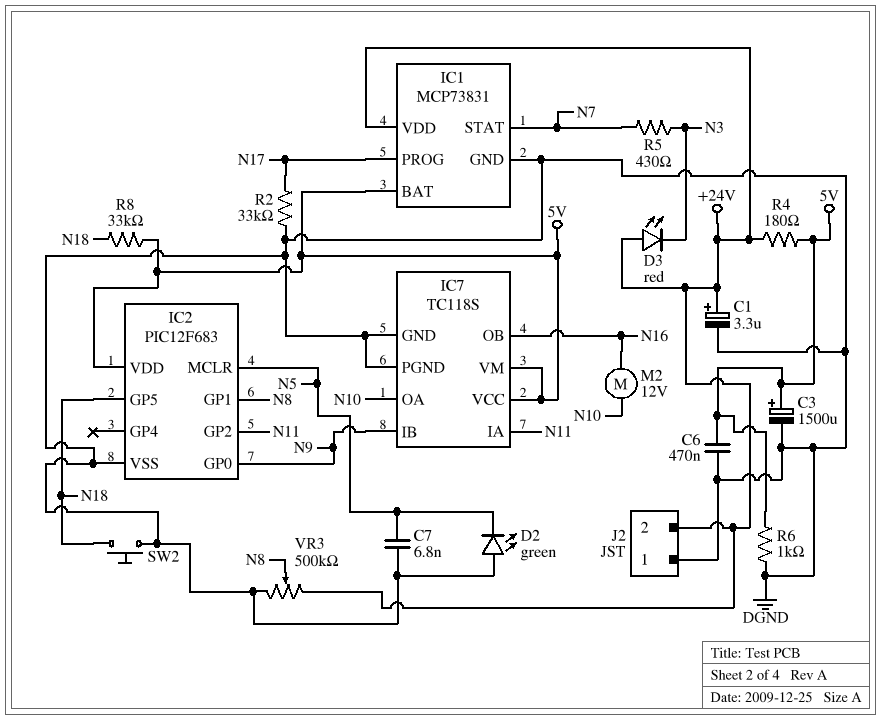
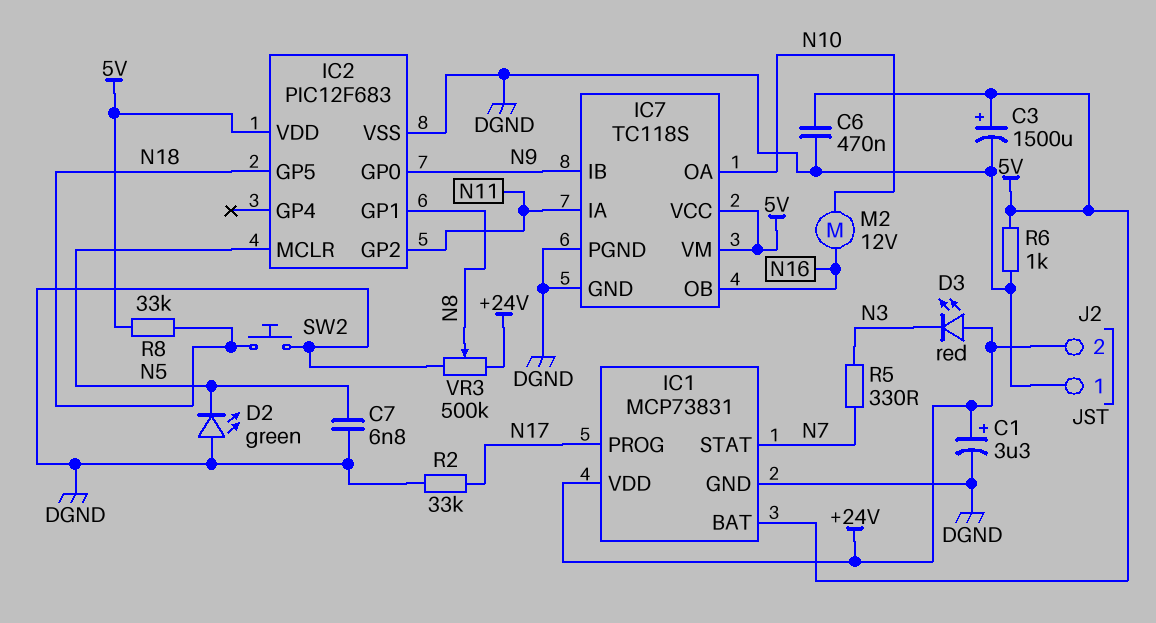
R4: 180 (+24V, 5V) -> none
R5: 430 (N3, N7) -> 330 (N3, N7)

